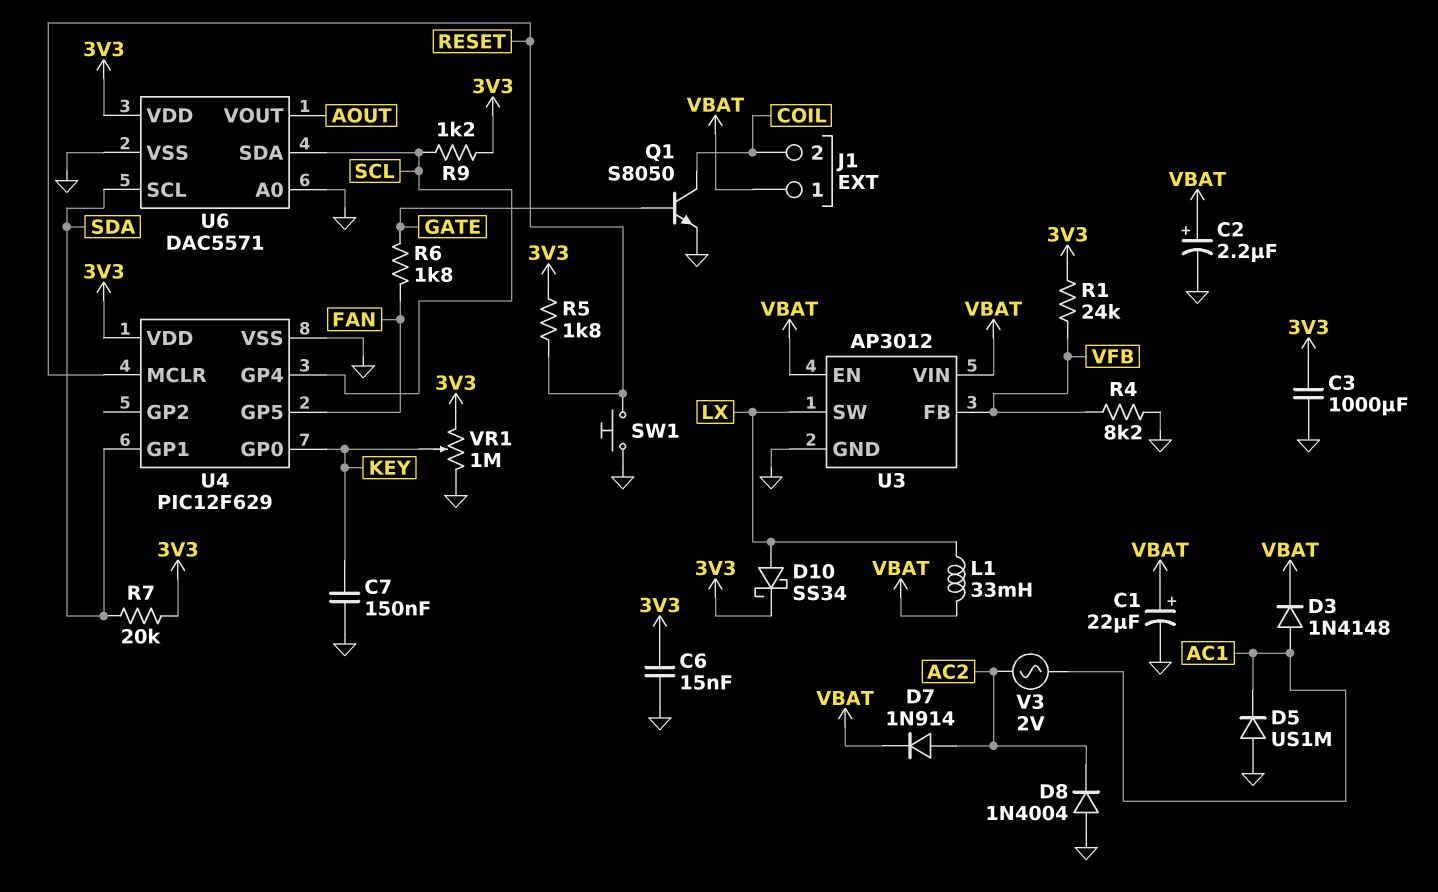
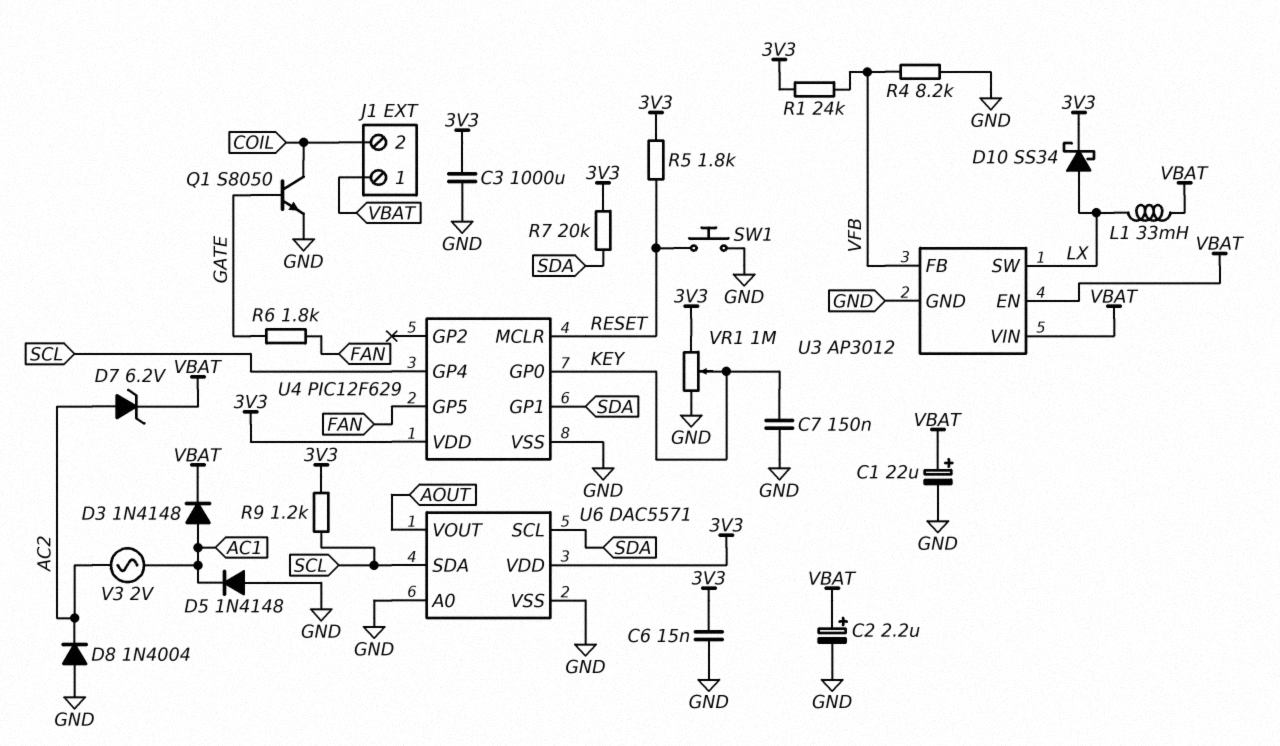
D5: diode US1M (A GND, K AC1) -> diode 1N4148 (A GND, K AC1)
D7: diode 1N914 (A AC2, K VBAT) -> zener 6.2V (A AC2, K VBAT)

